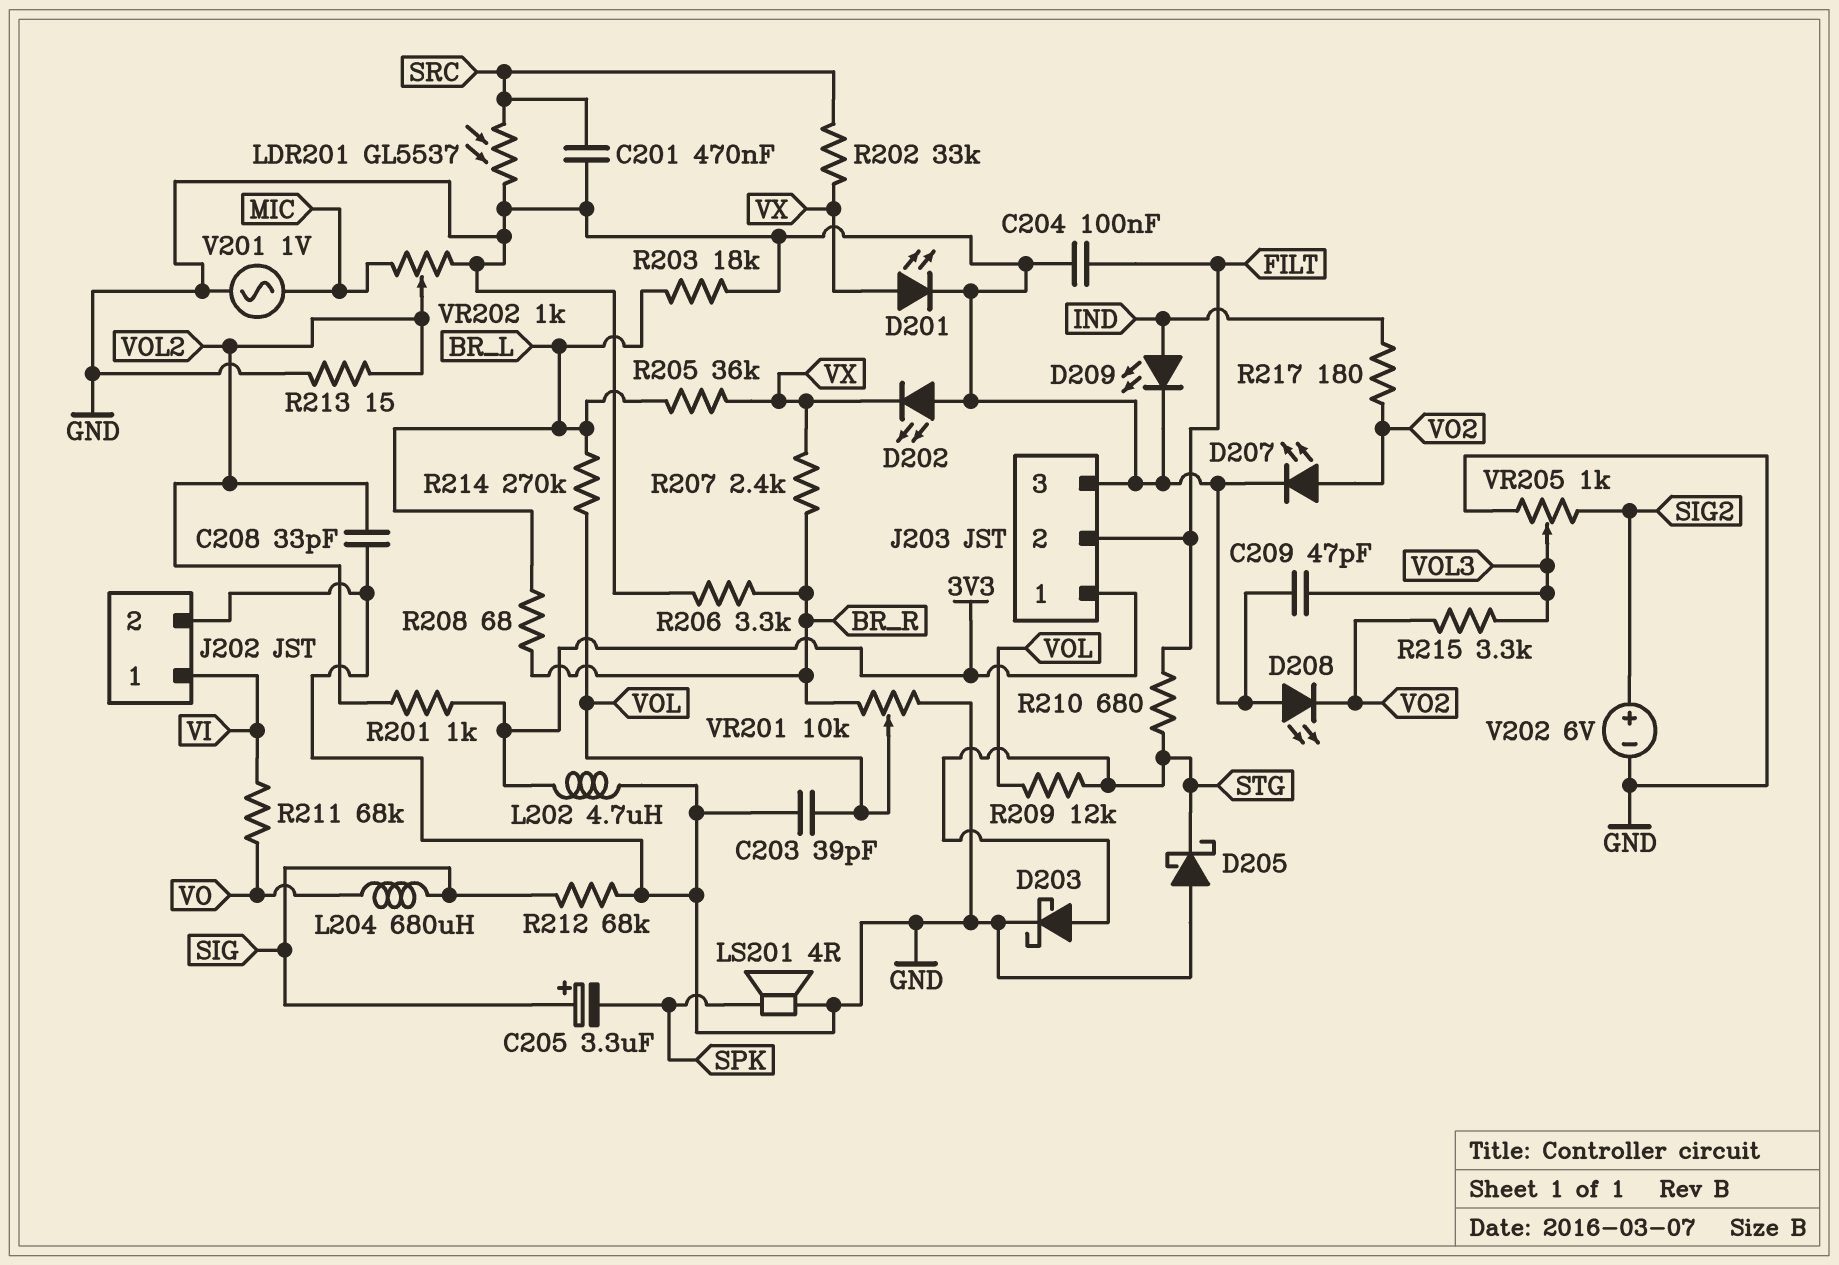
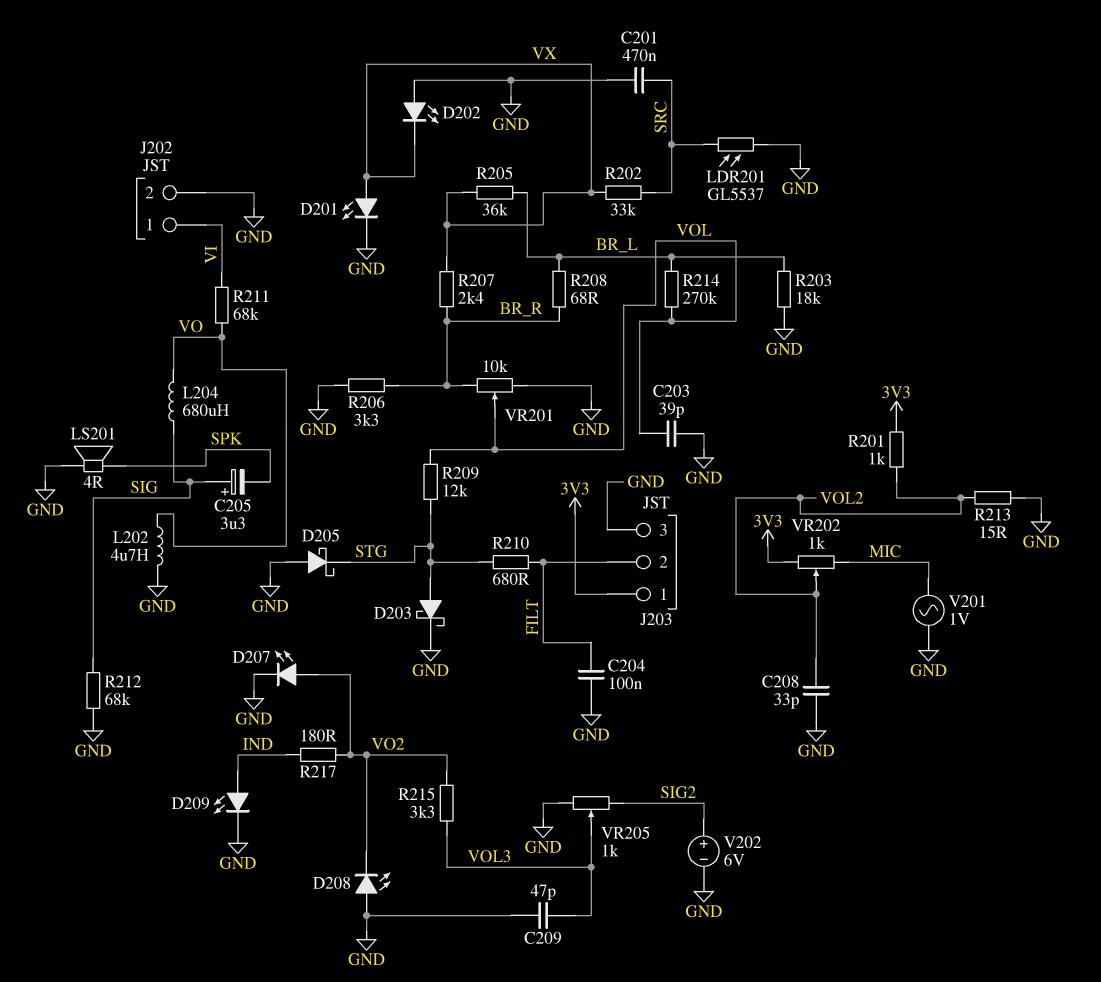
L202: 4.7uH (3V3, GND) -> 4.7uH (GND, VO)
VR202: 1k (GND, MIC, wiper VOL2) -> 1k (3V3, MIC, wiper VOL2)

